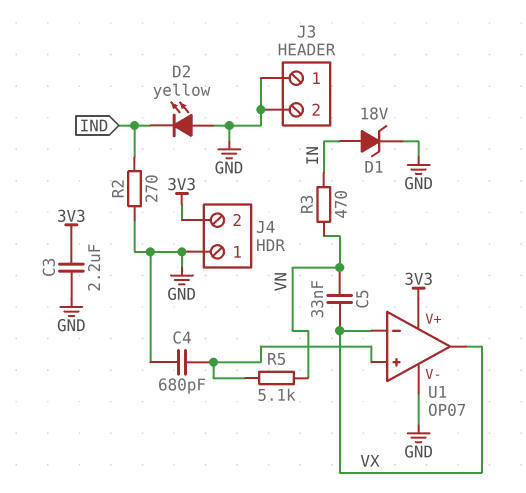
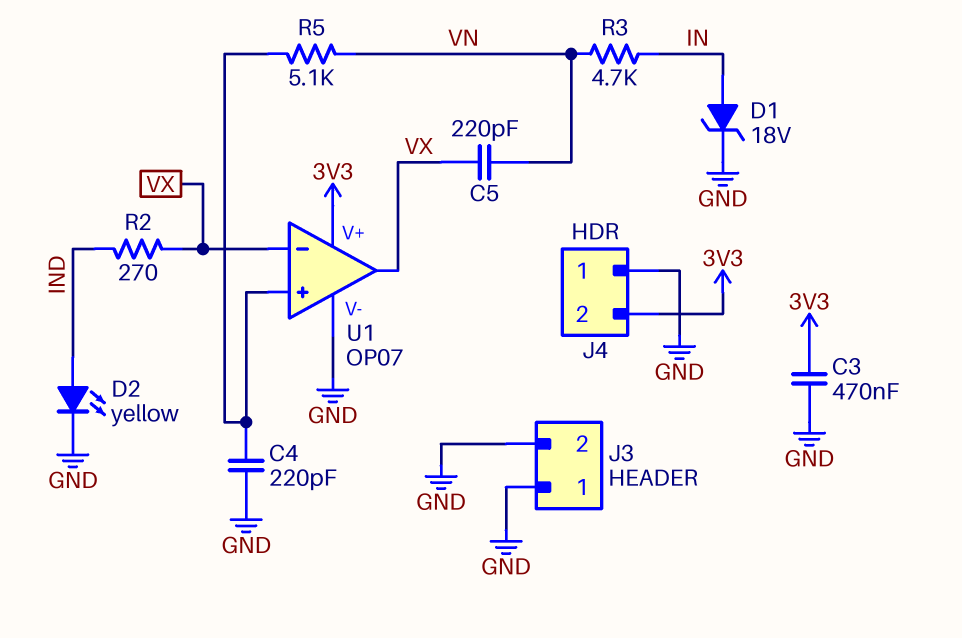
C3: 2.2uF (3V3, GND) -> 470nF (3V3, GND)
C4: 680pF (GND, U1/in+) -> 220pF (GND, U1/in+)
C5: 33nF (VN, VX) -> 220pF (VN, VX)
D2: LED yellow (A GND, K IND) -> LED yellow (A IND, K GND)
R2: 270 (GND, IND) -> 270 (IND, VX)
R3: 470 (IN, VN) -> 4.7k (IN, VN)

